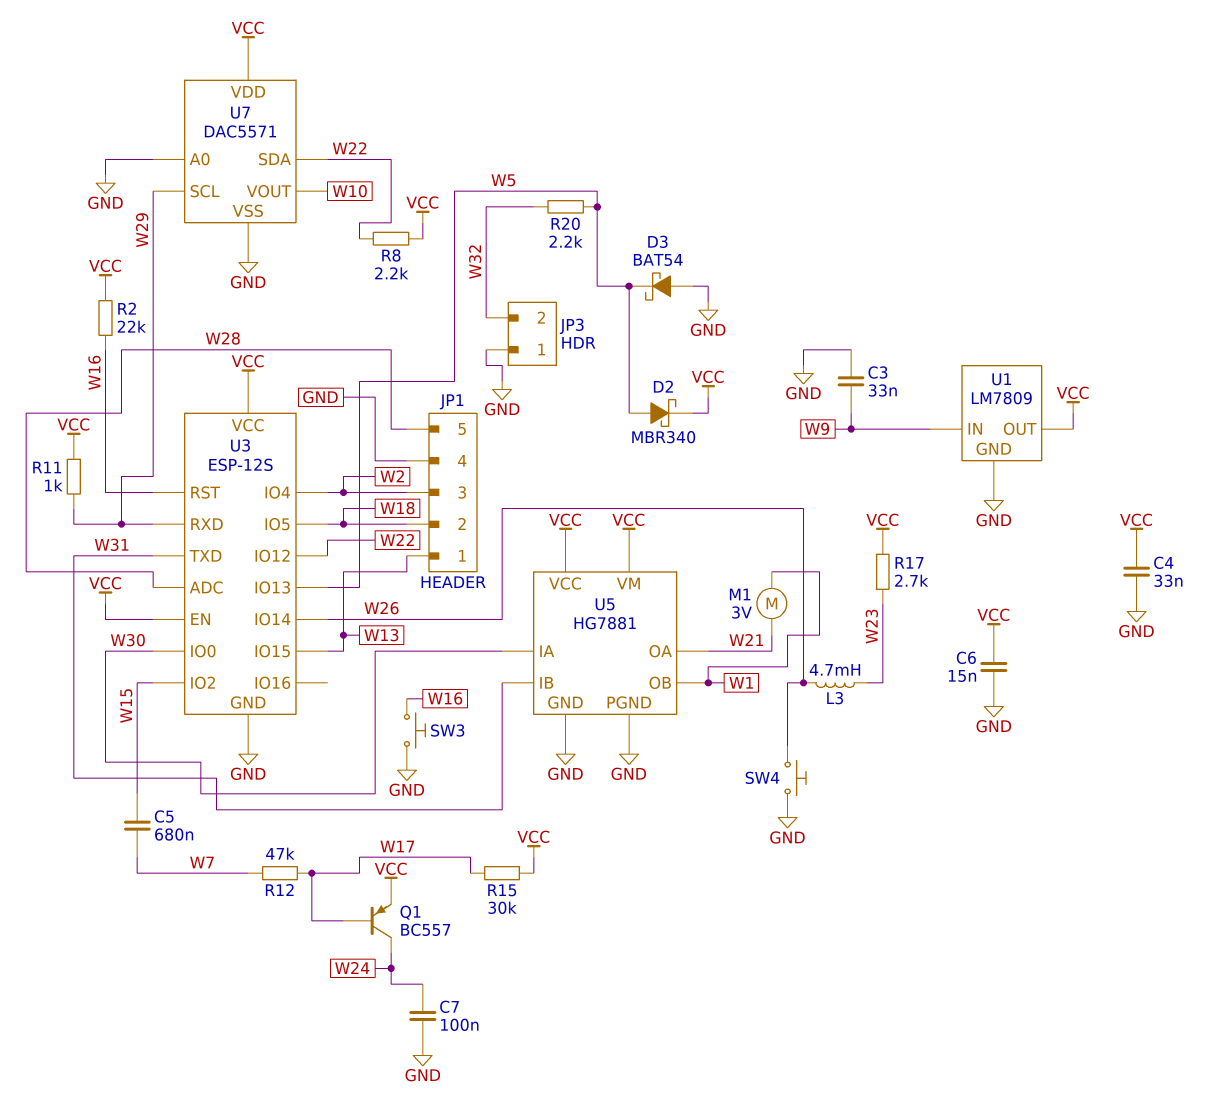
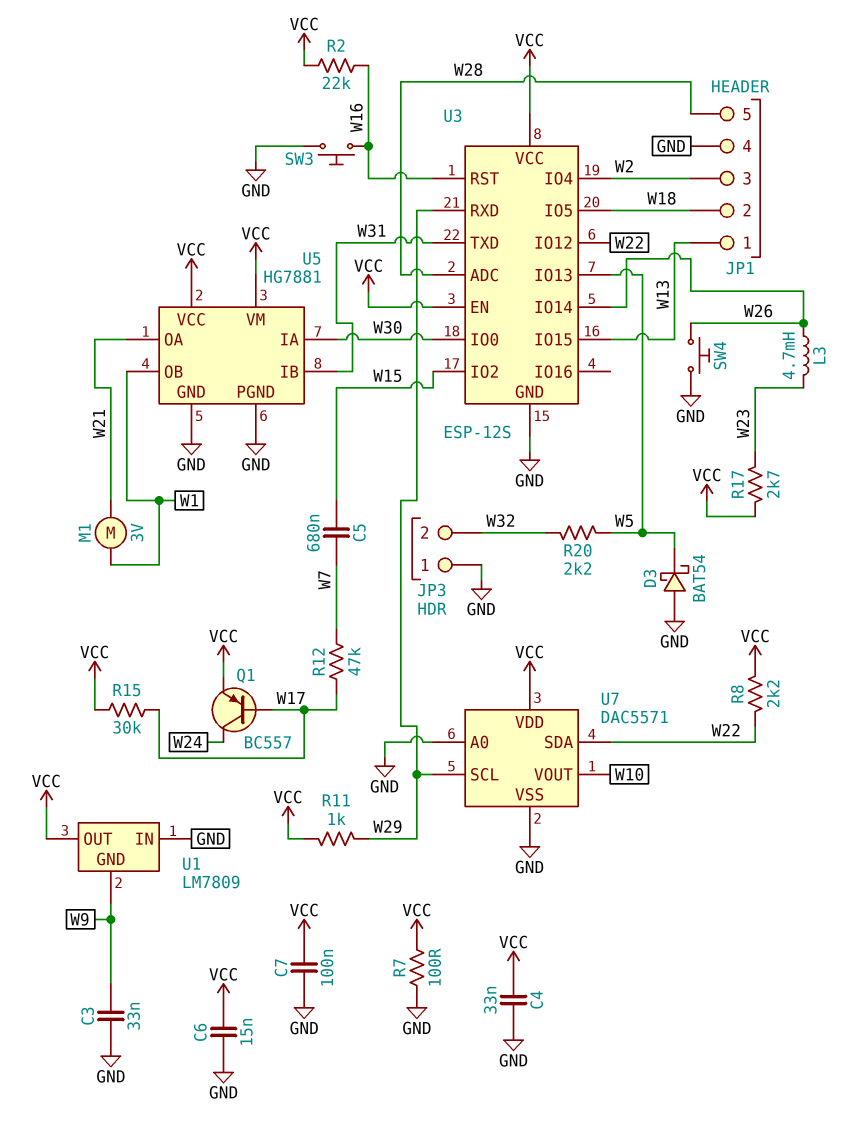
C7: 100nF (GND, W24) -> 100nF (GND, VCC)
D2: schottky MBR340 (A W5, K VCC) -> none
R7: none -> 100 (GND, VCC)
U1 pin GND: GND -> W9
U1 pin IN: W9 -> GND

